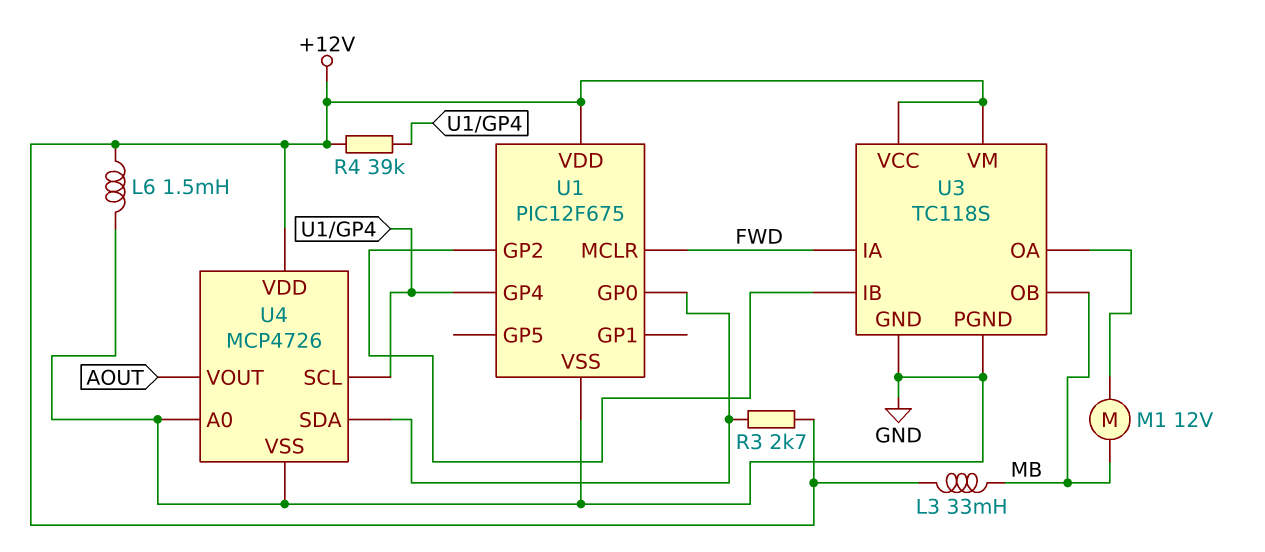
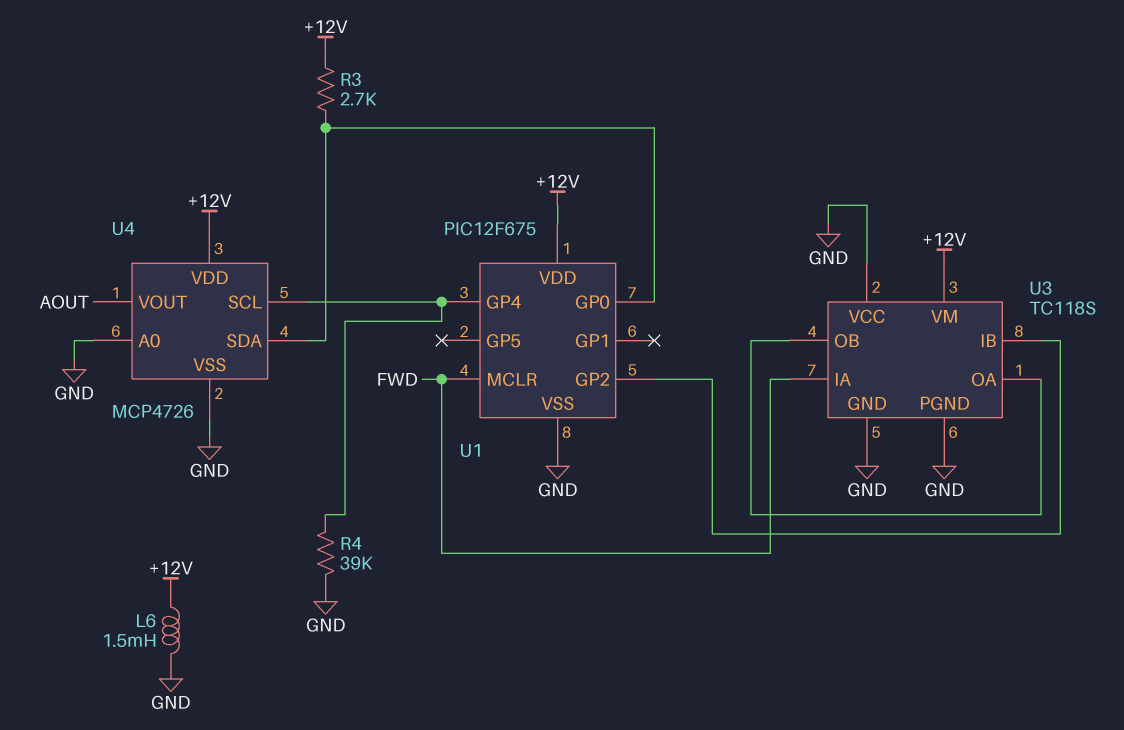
L3: 33mH (+12V, MB) -> none
M1: motor 12V (MB, U3/OA) -> none
R4: 39k (+12V, U1/GP4) -> 39k (GND, U1/GP4)
U3 pin OB: MB -> U3/OA
U3 pin VCC: +12V -> GND

